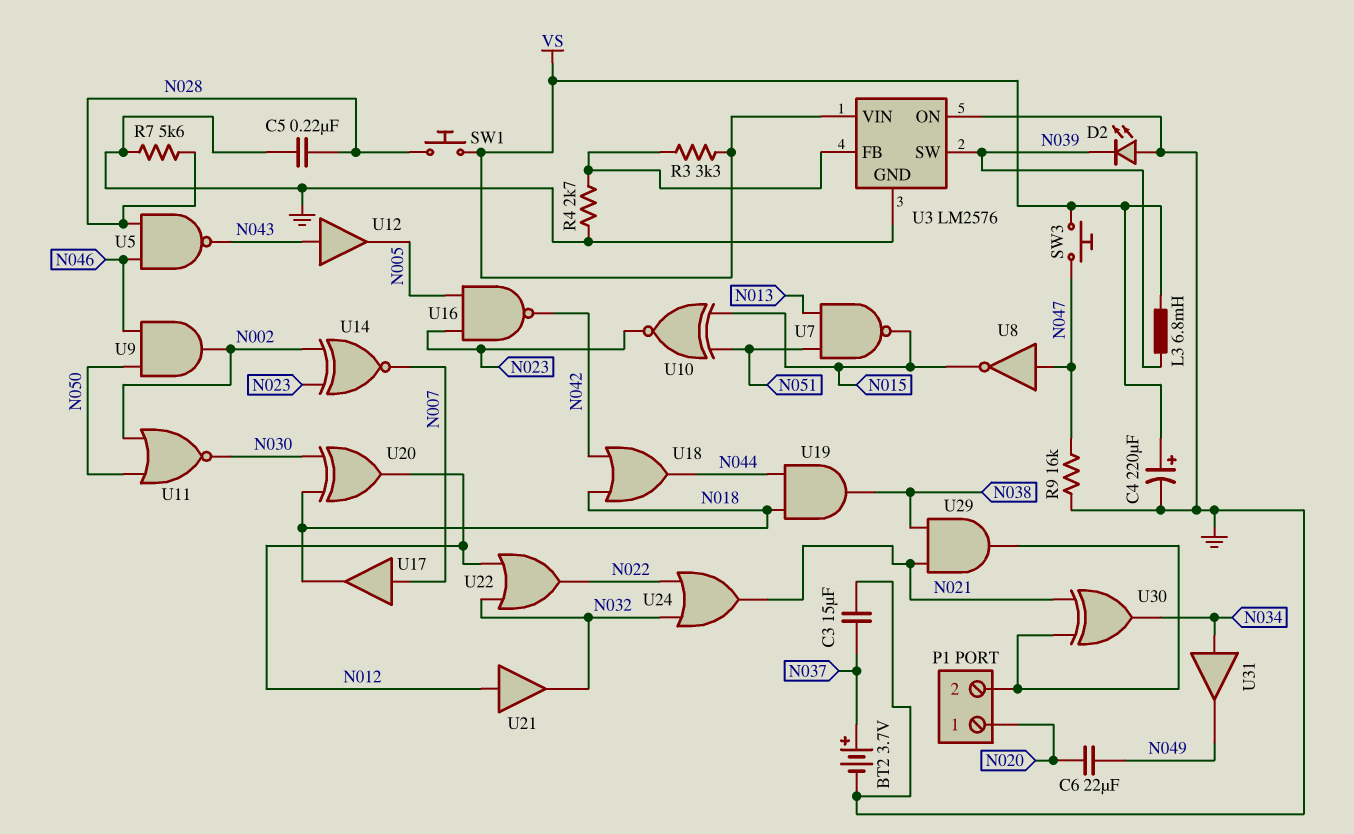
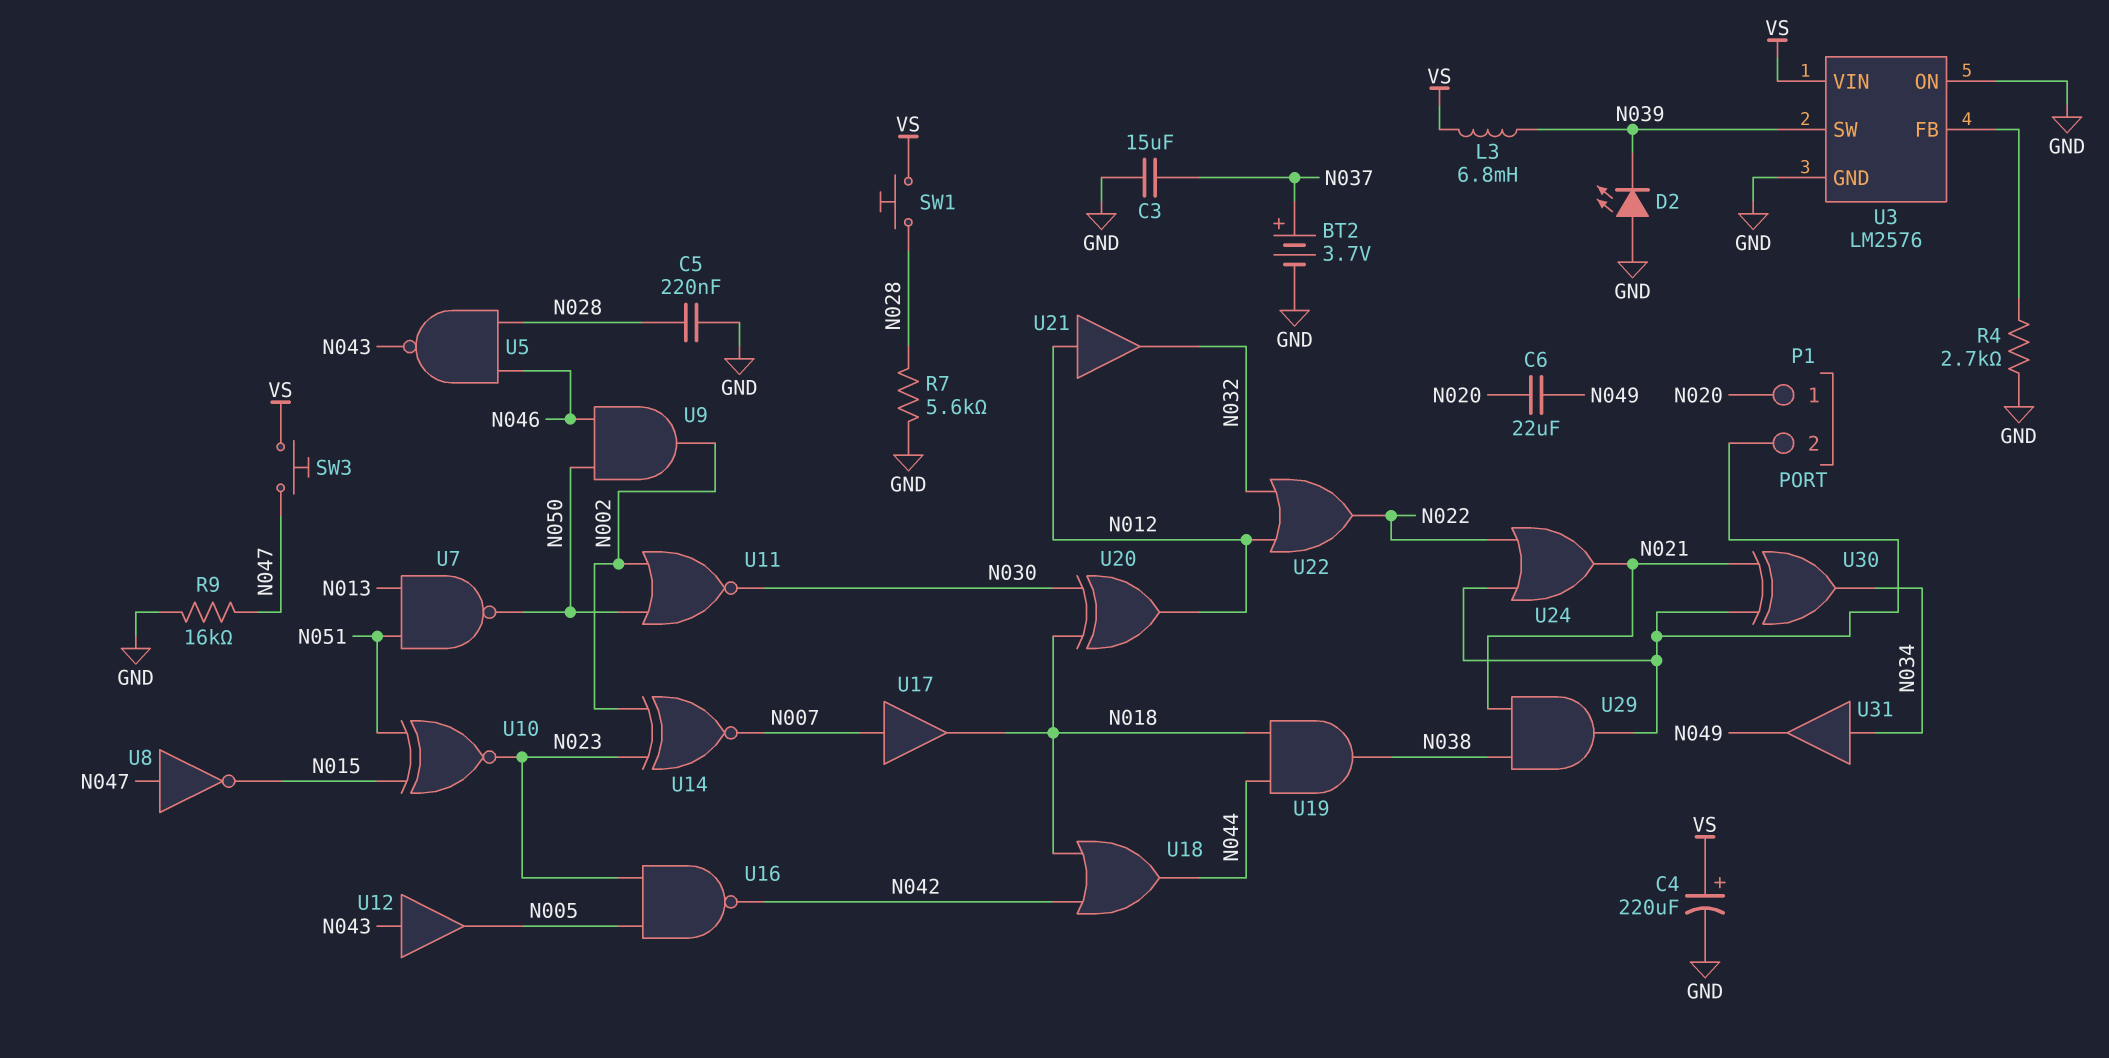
R3: 3.3k (U3/FB, VS) -> none
U7: NAND (in N013, in N051, out N015) -> NAND (in N013, in N051, out N050)
U24: OR (in N022, in N032, out N021) -> OR (in N022, in P1/2, out N021)

